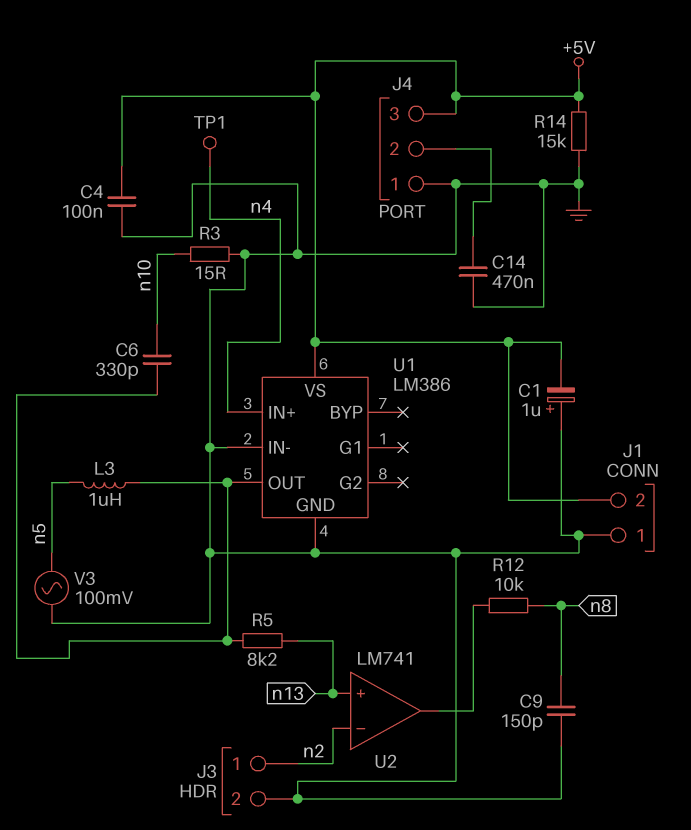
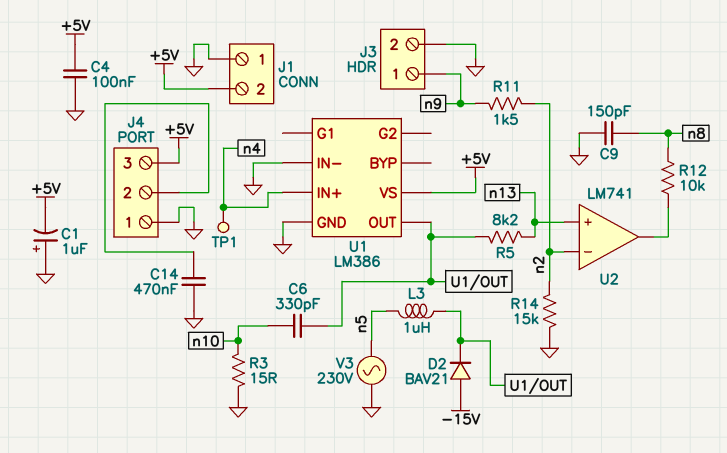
D2: none -> diode BAV21 (A -15V, K U1/OUT)
J3 pin 1: n2 -> n9
R11: none -> 1.5k (n2, n9)
R14: 15k (+5V, GND) -> 15k (GND, n2)
V3: AC 100mV (GND, n5) -> AC 230V (GND, n5)

